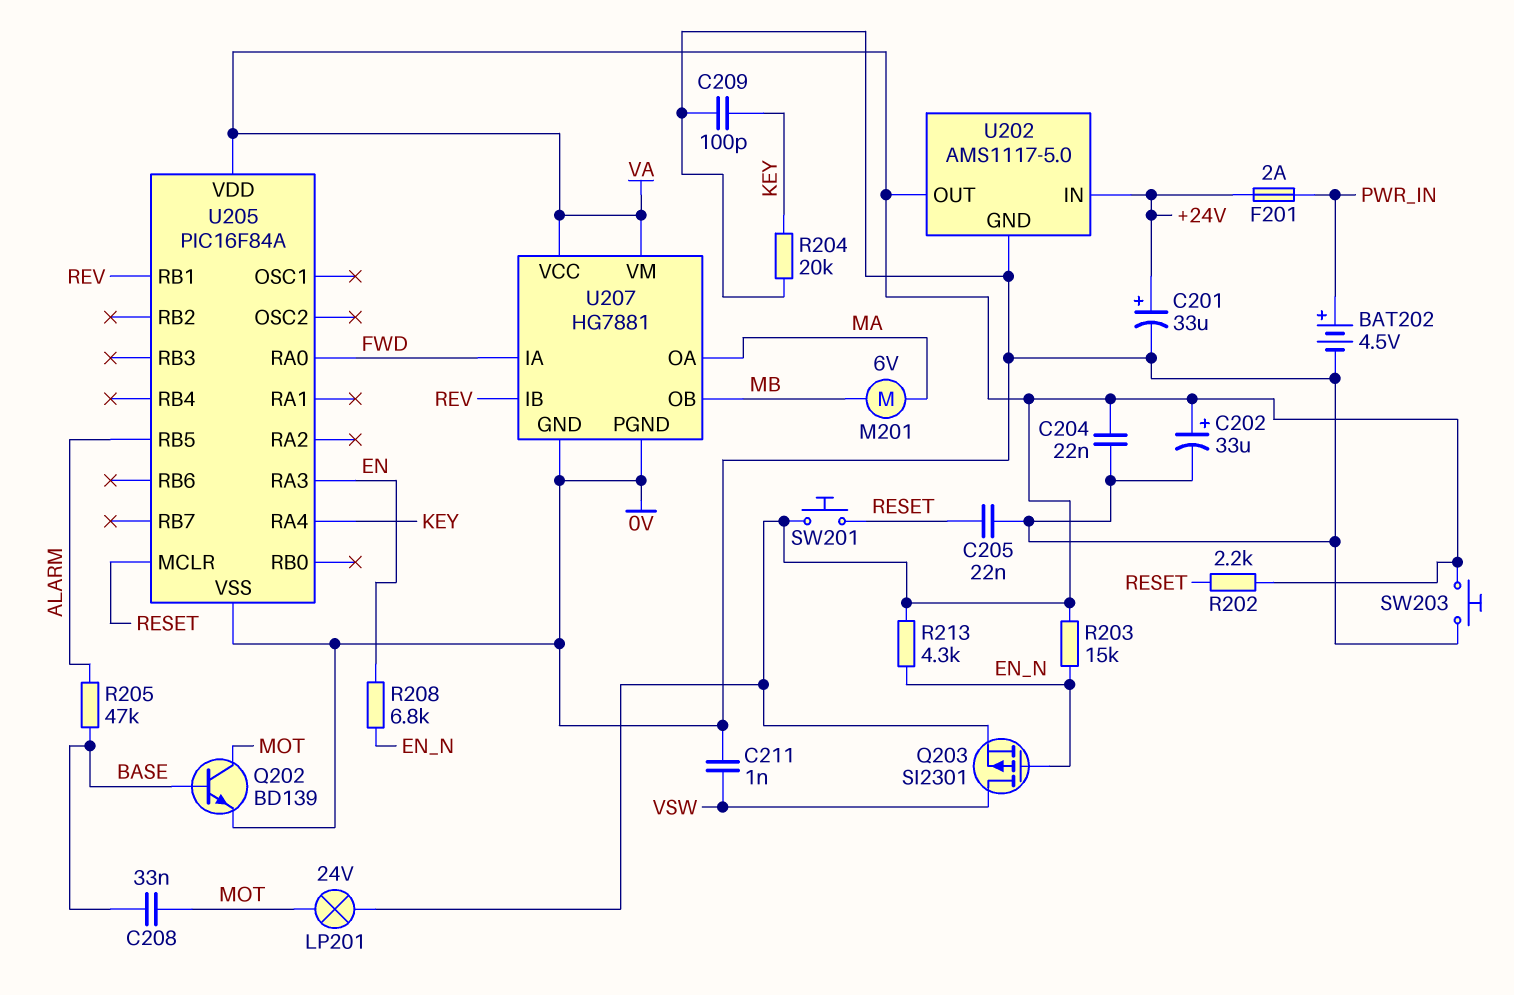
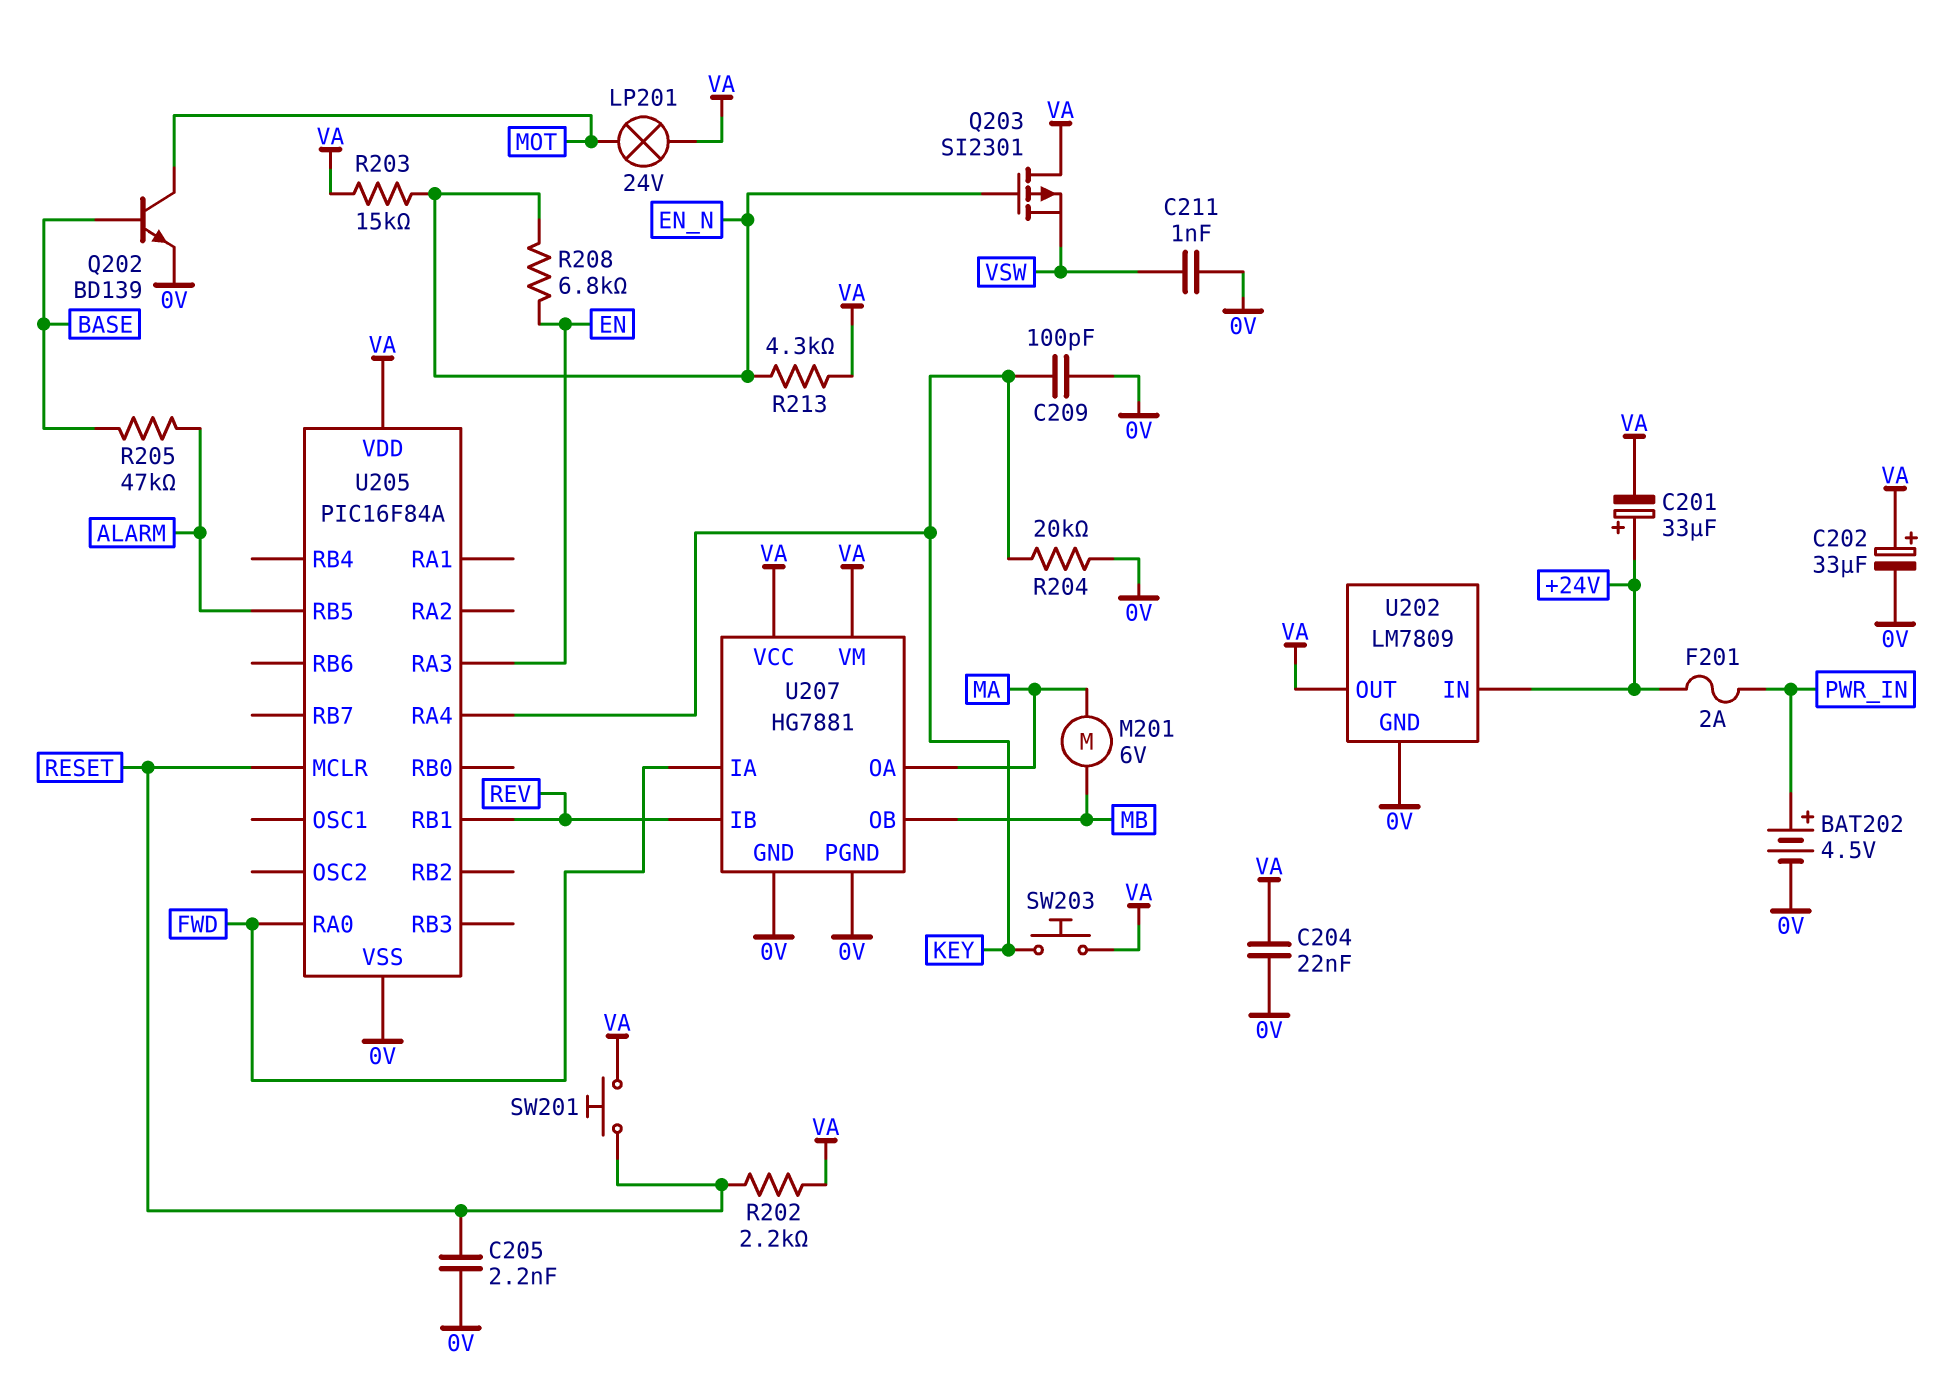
C201: 33uF (plus +24V, minus 0V) -> 33uF (plus +24V, minus VA)
C205: 22nF (0V, RESET) -> 2.2nF (0V, RESET)
C208: 33nF (BASE, MOT) -> none
Q203: PMOS SI2301 (G EN_N, D VSW, S VA) -> PMOS SI2301 (G EN_N, D VA, S VSW)
SW203: button (0V, VA) -> button (KEY, VA)
U202: AMS1117-5.0 -> LM7809

